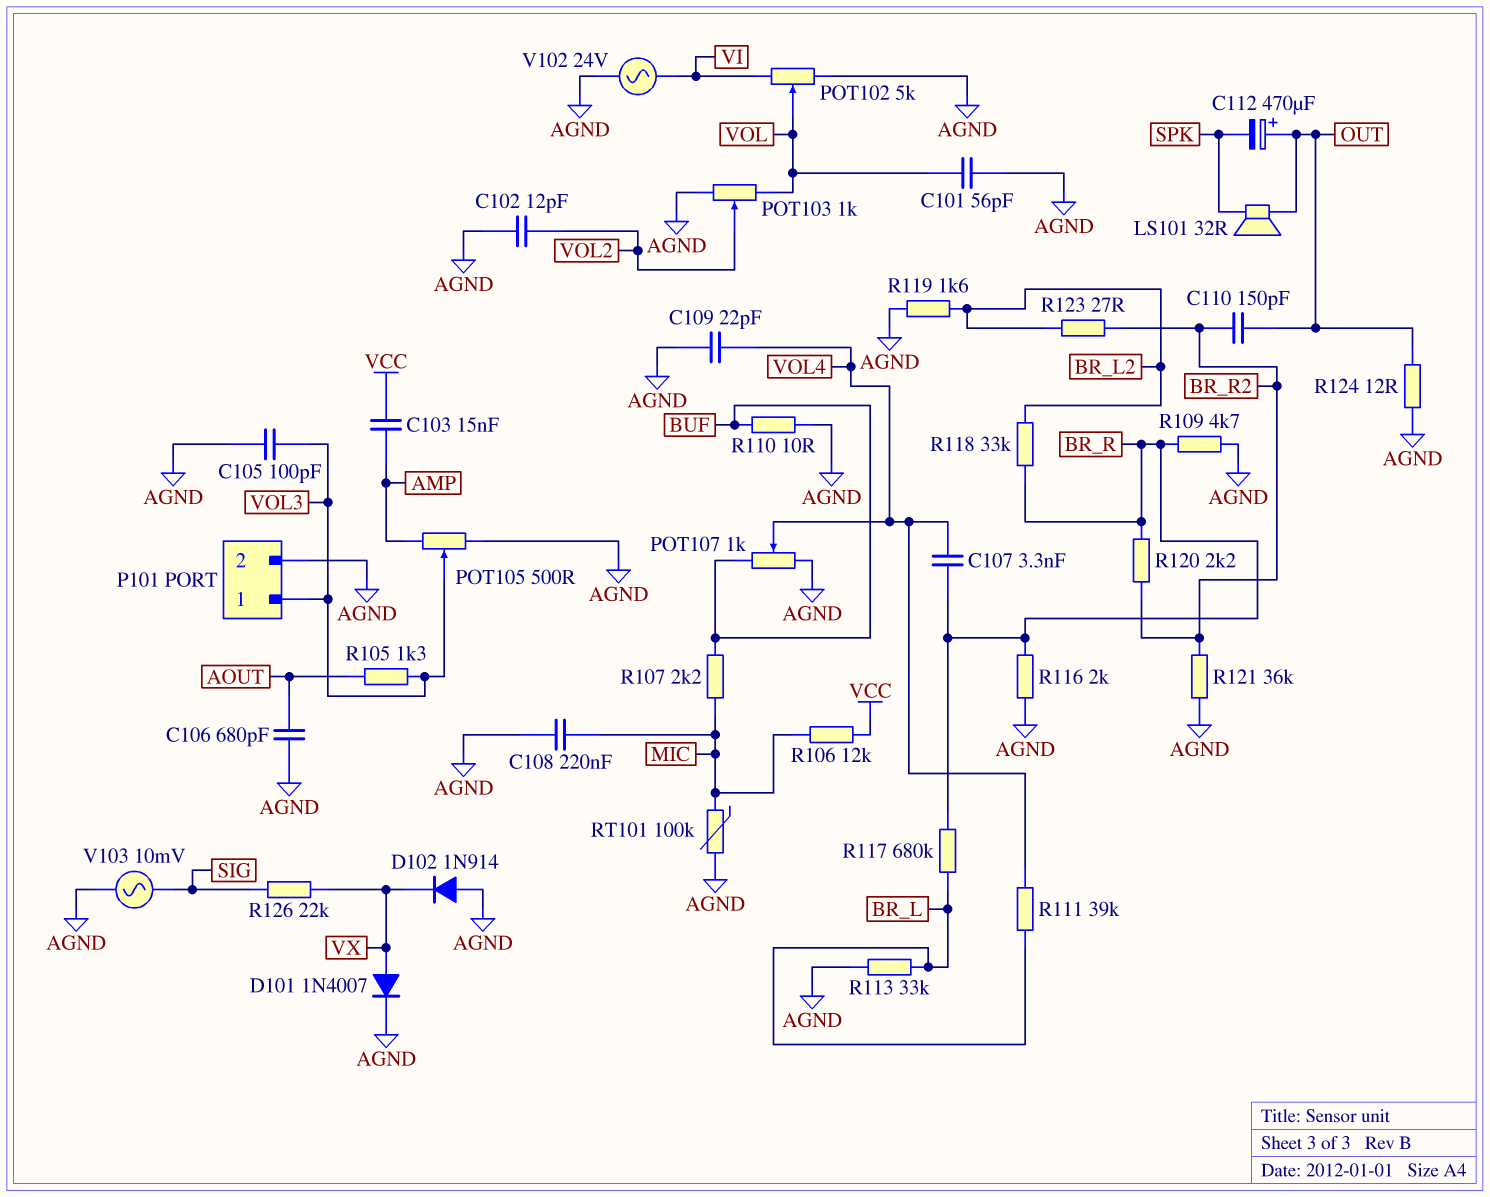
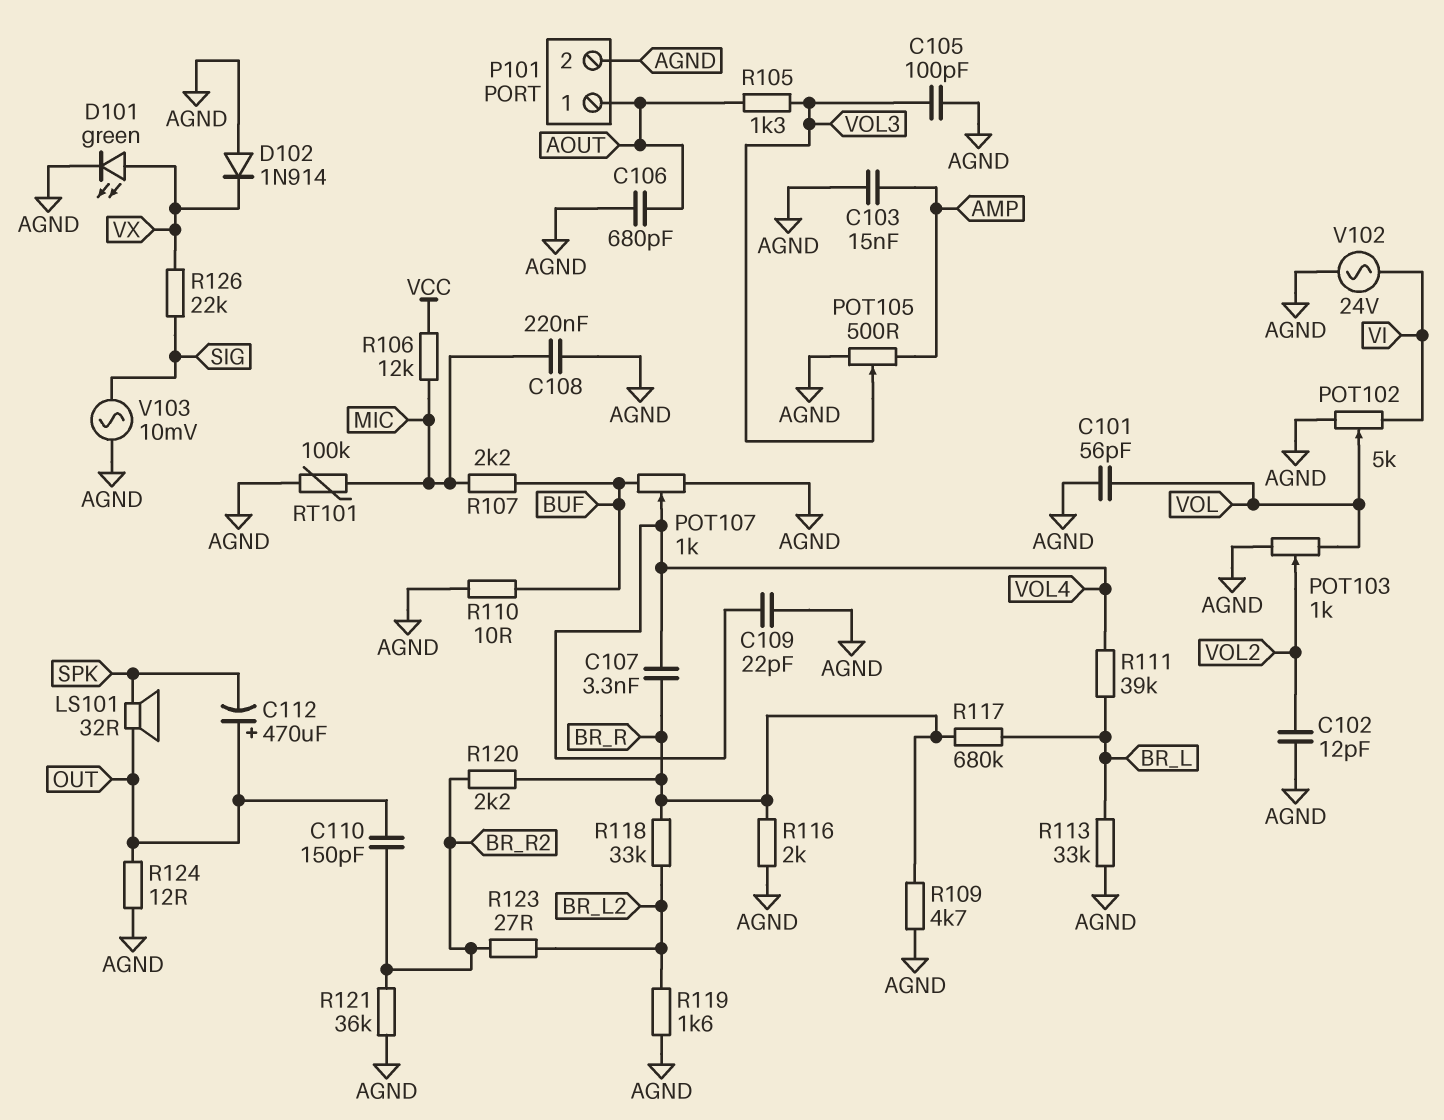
C103: 15nF (AMP, VCC) -> 15nF (AGND, AMP)
D101: diode 1N4007 (A VX, K AGND) -> LED green (A VX, K AGND)
P101 pin 1: VOL3 -> AOUT

